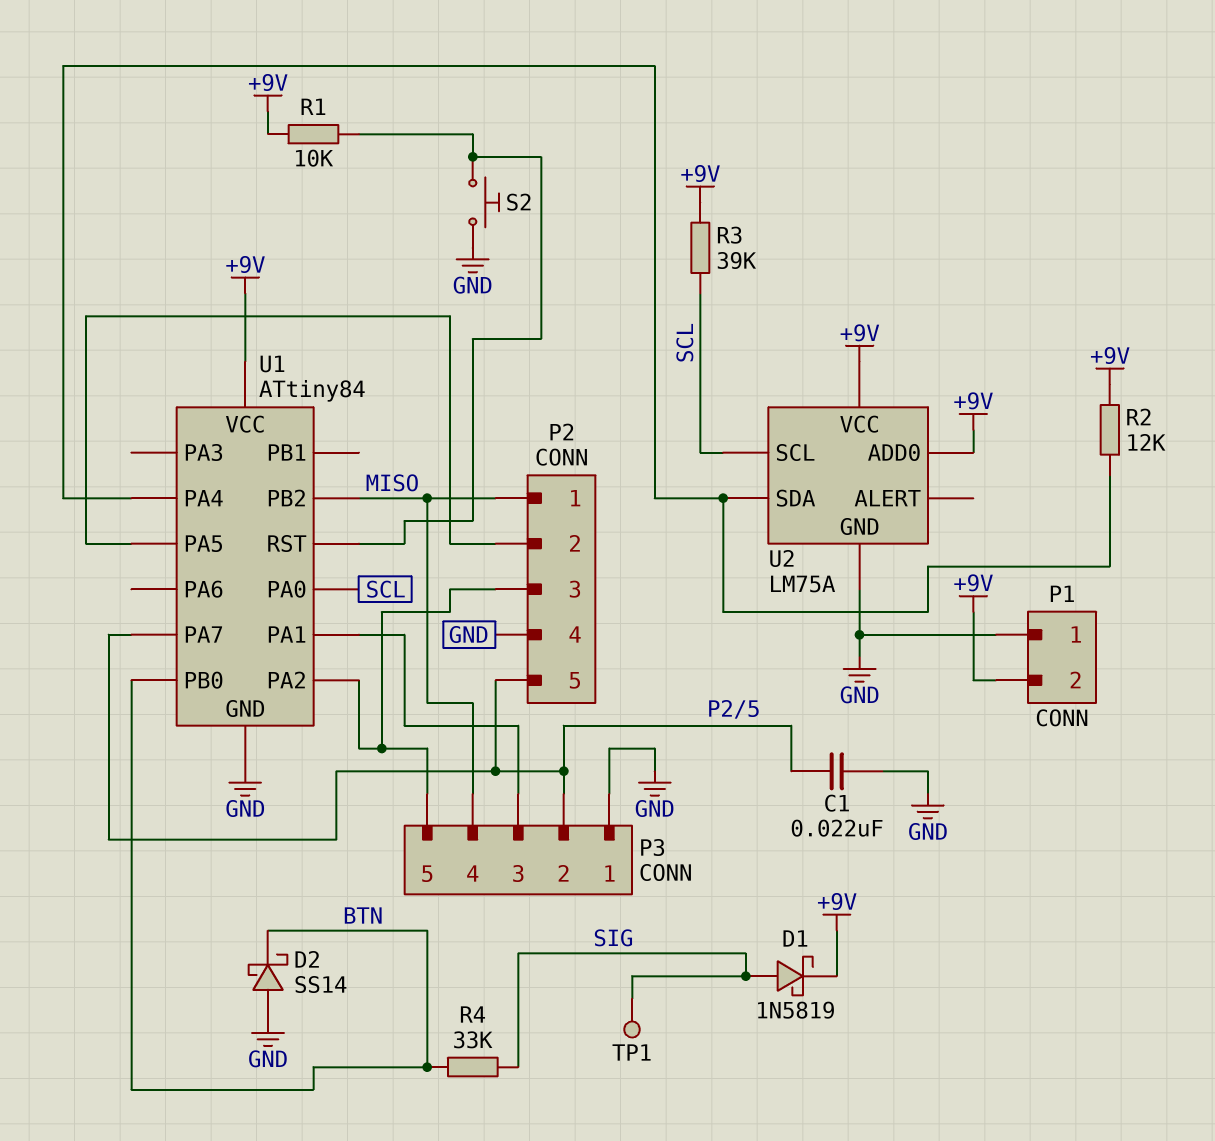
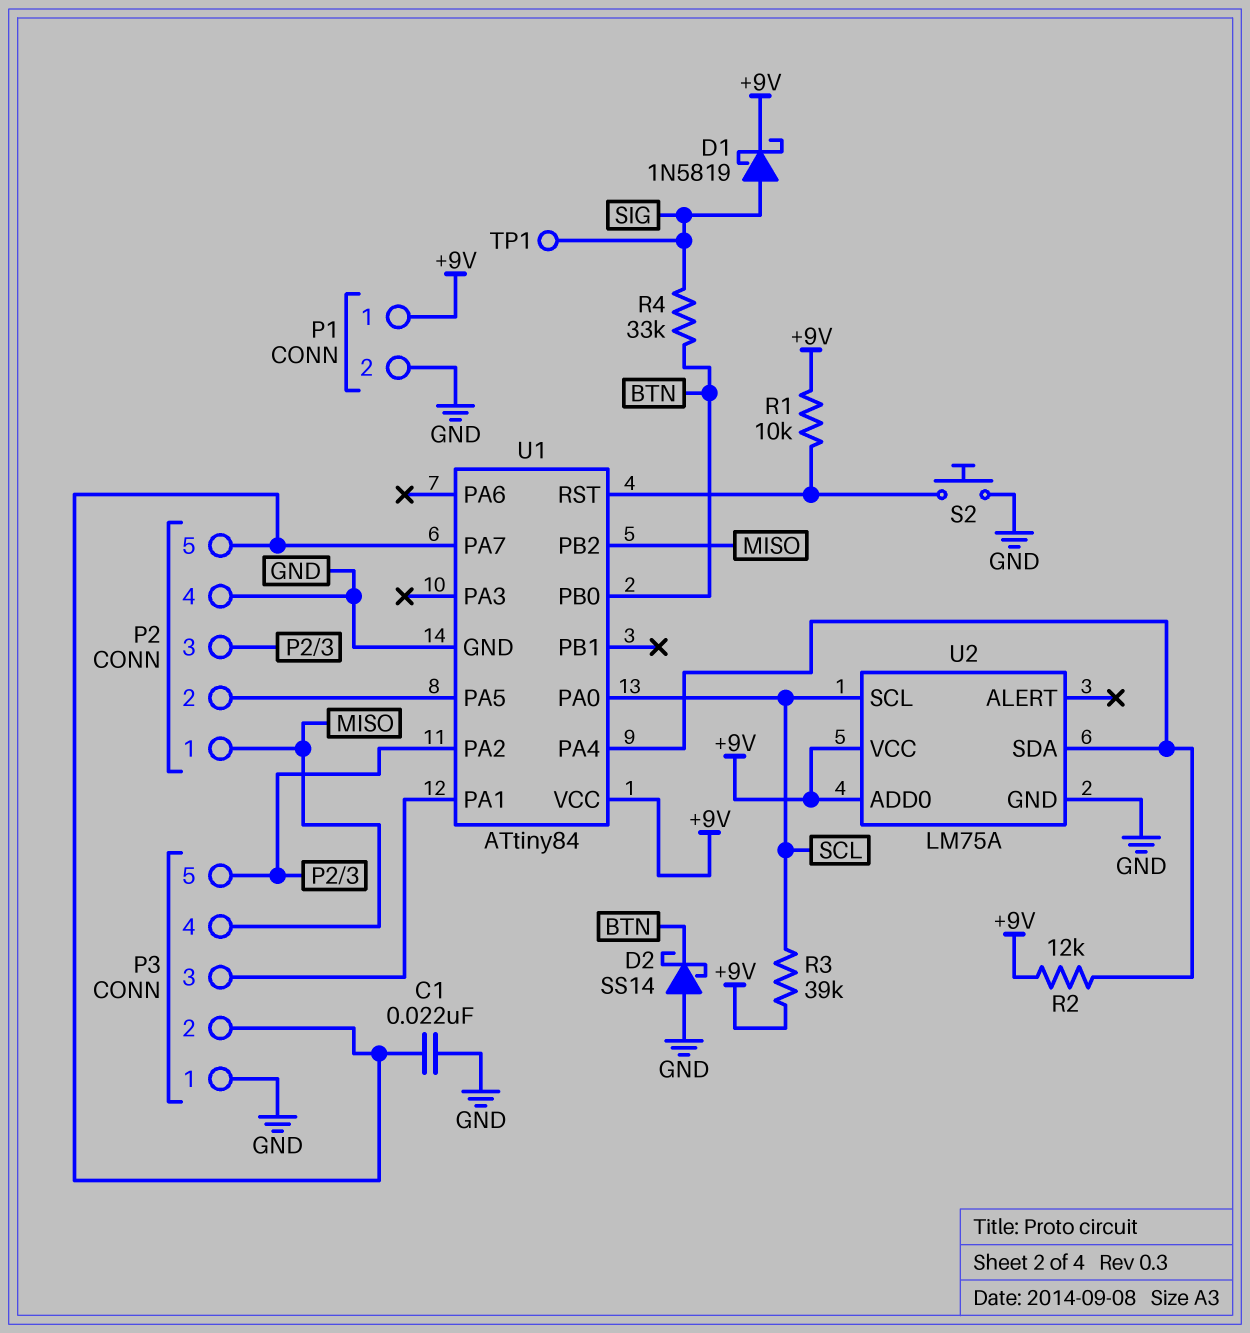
P1 pin 1: GND -> +9V
P1 pin 2: +9V -> GND

